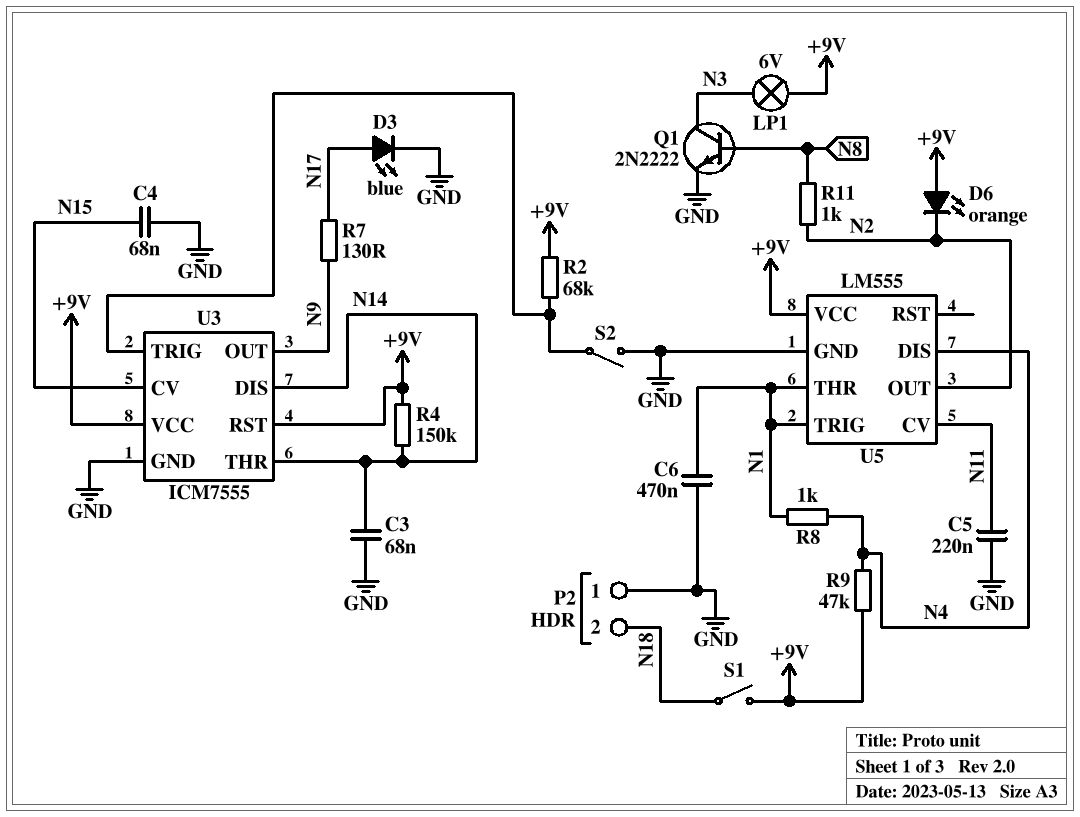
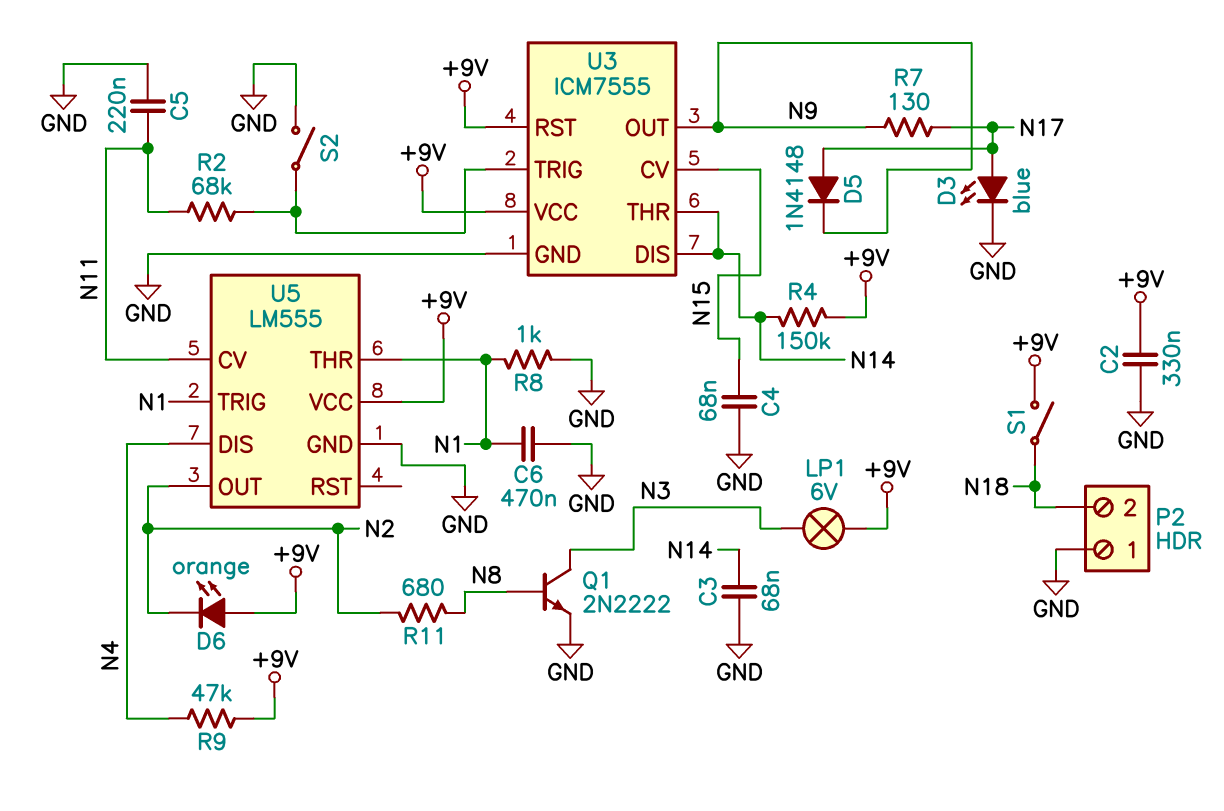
C2: none -> 330nF (+9V, GND)
D5: none -> diode 1N4148 (A N17, K N9)
R2: 68k (+9V, U3/TRIG) -> 68k (N11, U3/TRIG)
R8: 1k (N1, N4) -> 1k (GND, N1)
R11: 1k (N2, N8) -> 680 (N2, N8)

